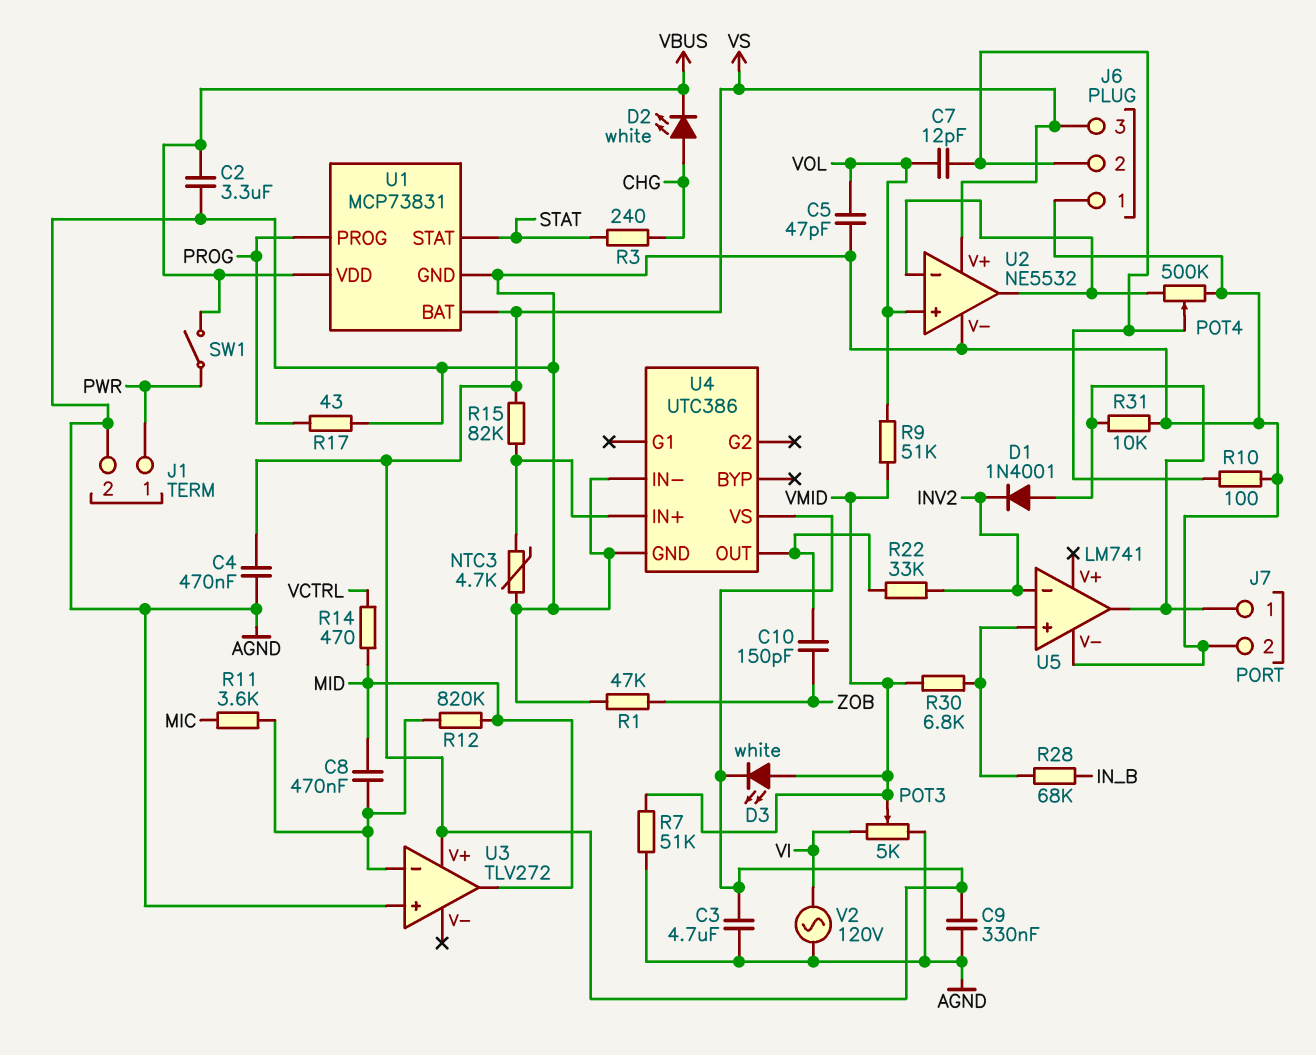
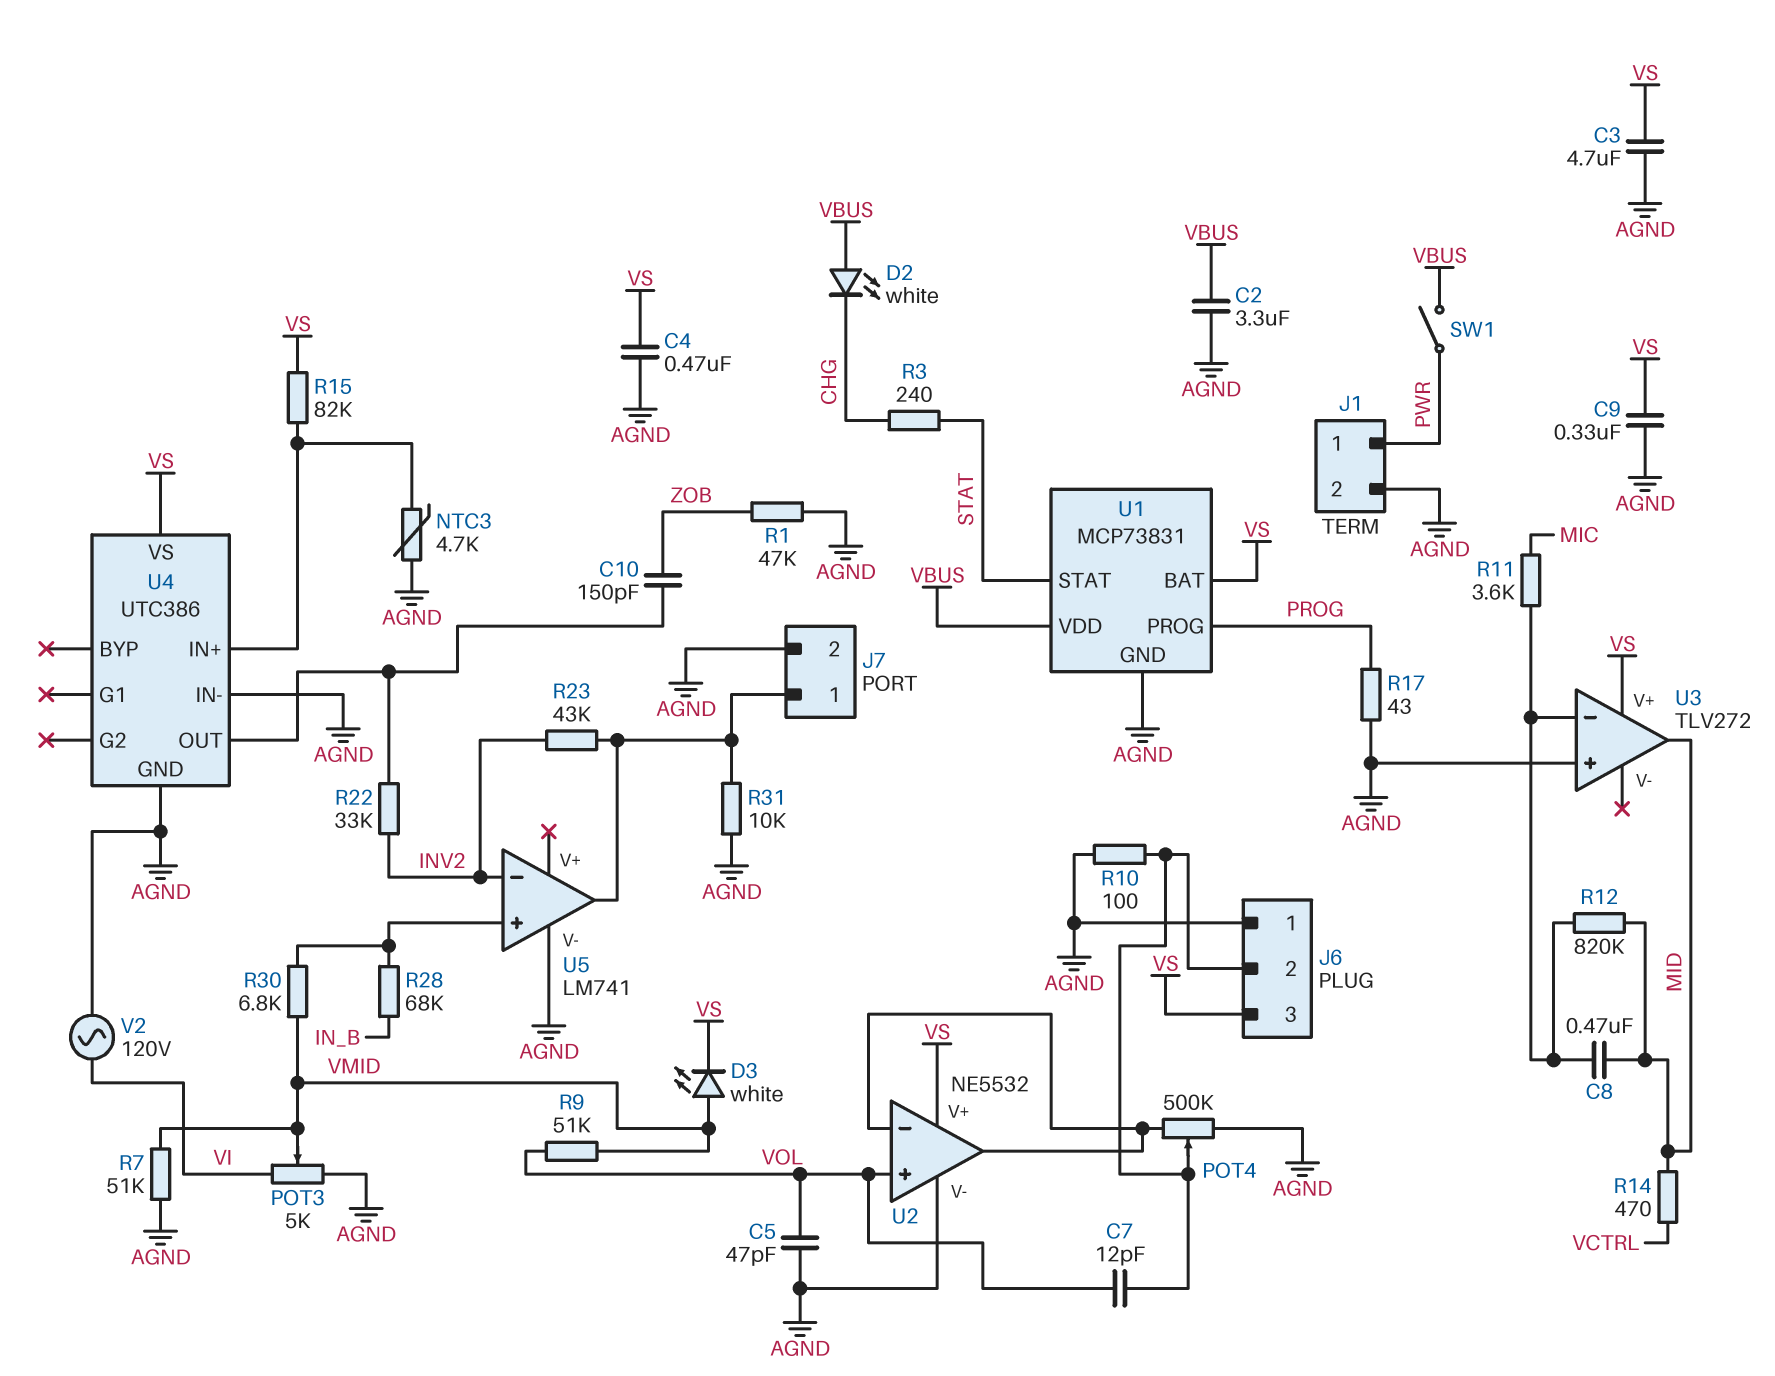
D1: diode 1N4001 (A J7/1, K INV2) -> none
D2: LED white (A CHG, K VBUS) -> LED white (A VBUS, K CHG)
R23: none -> 43k (INV2, J7/1)

